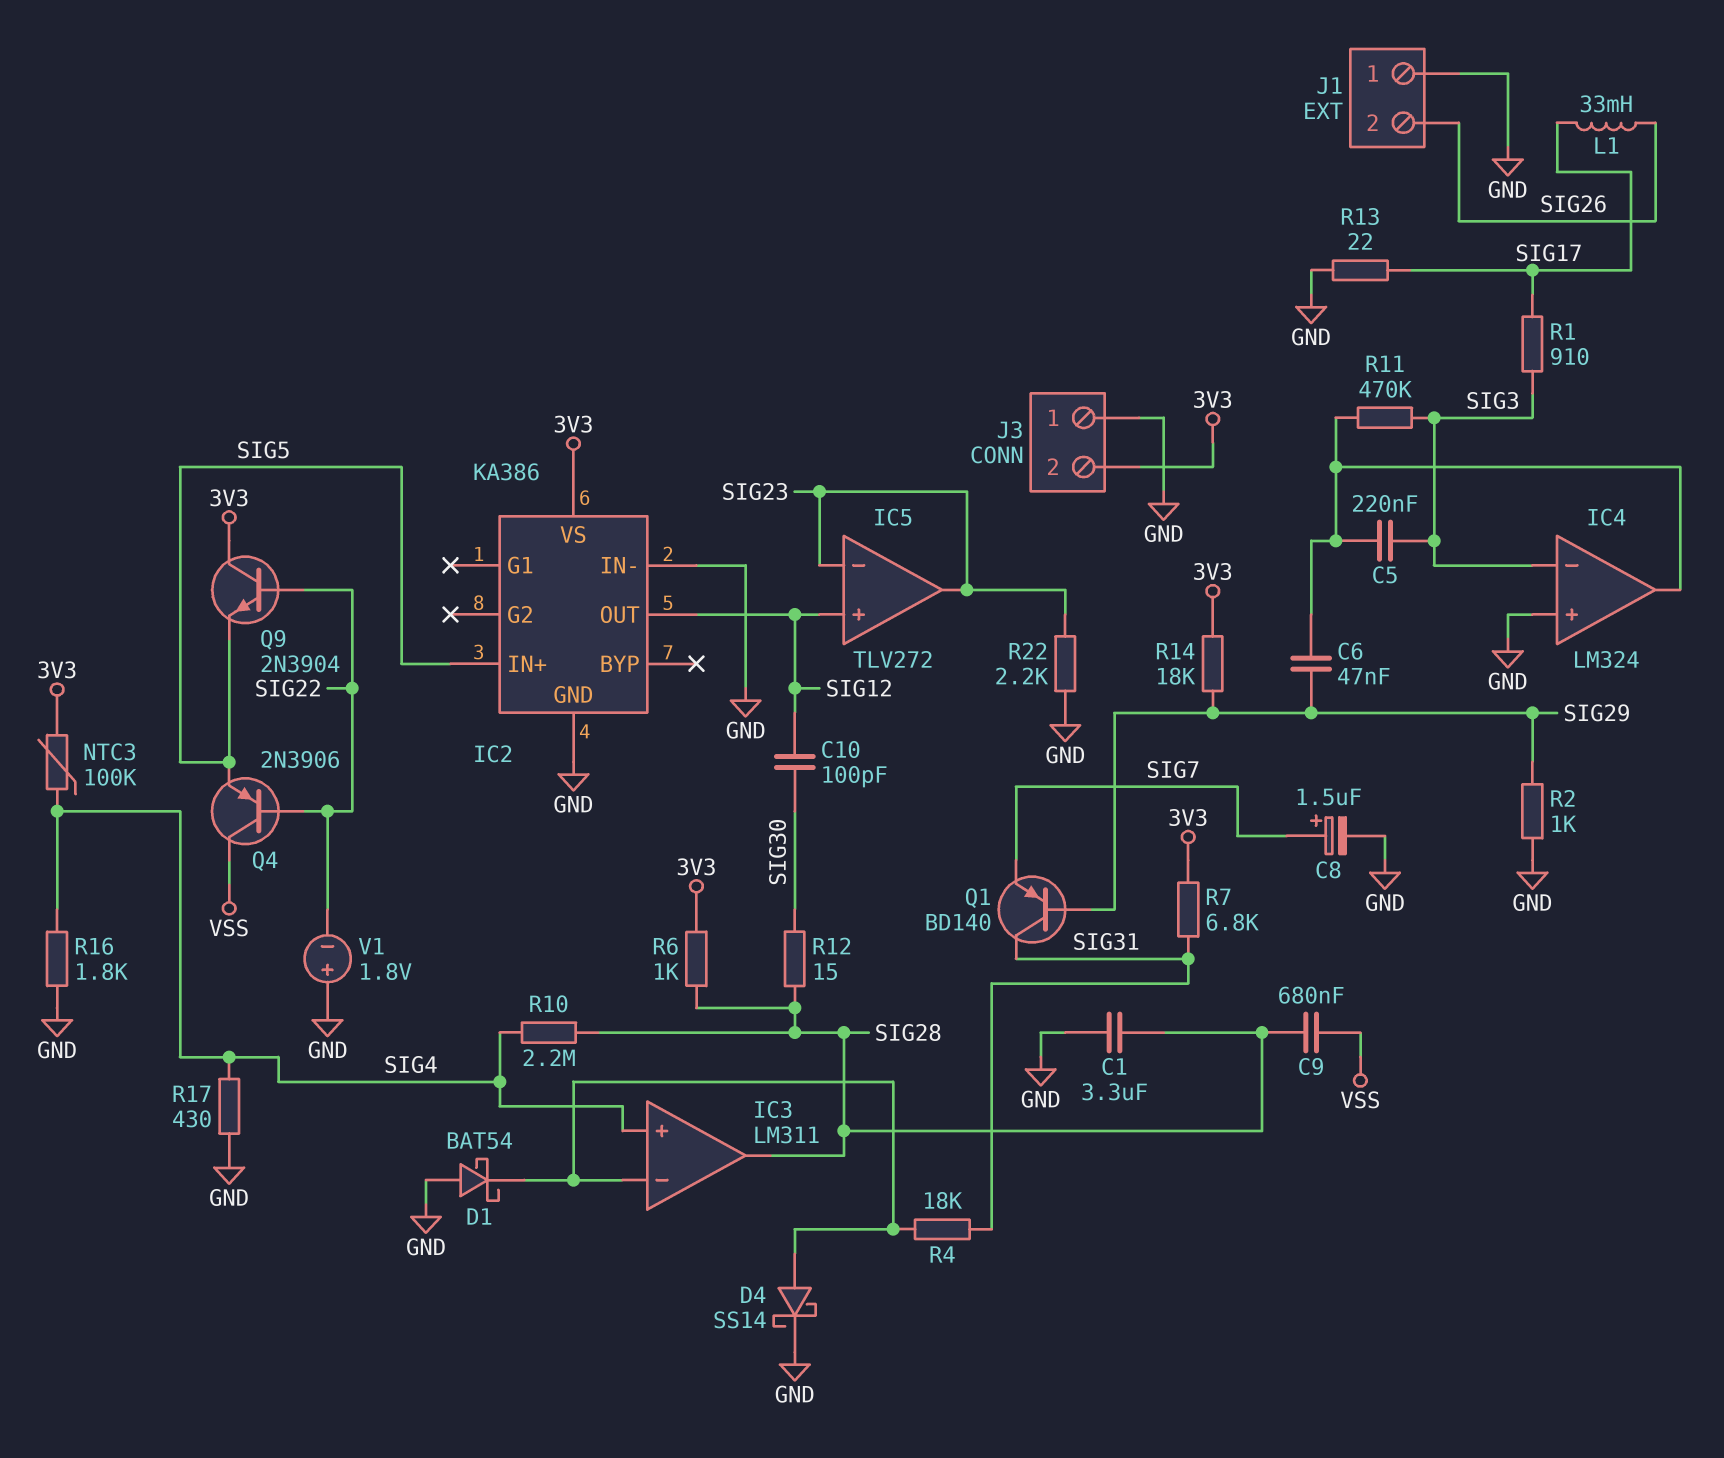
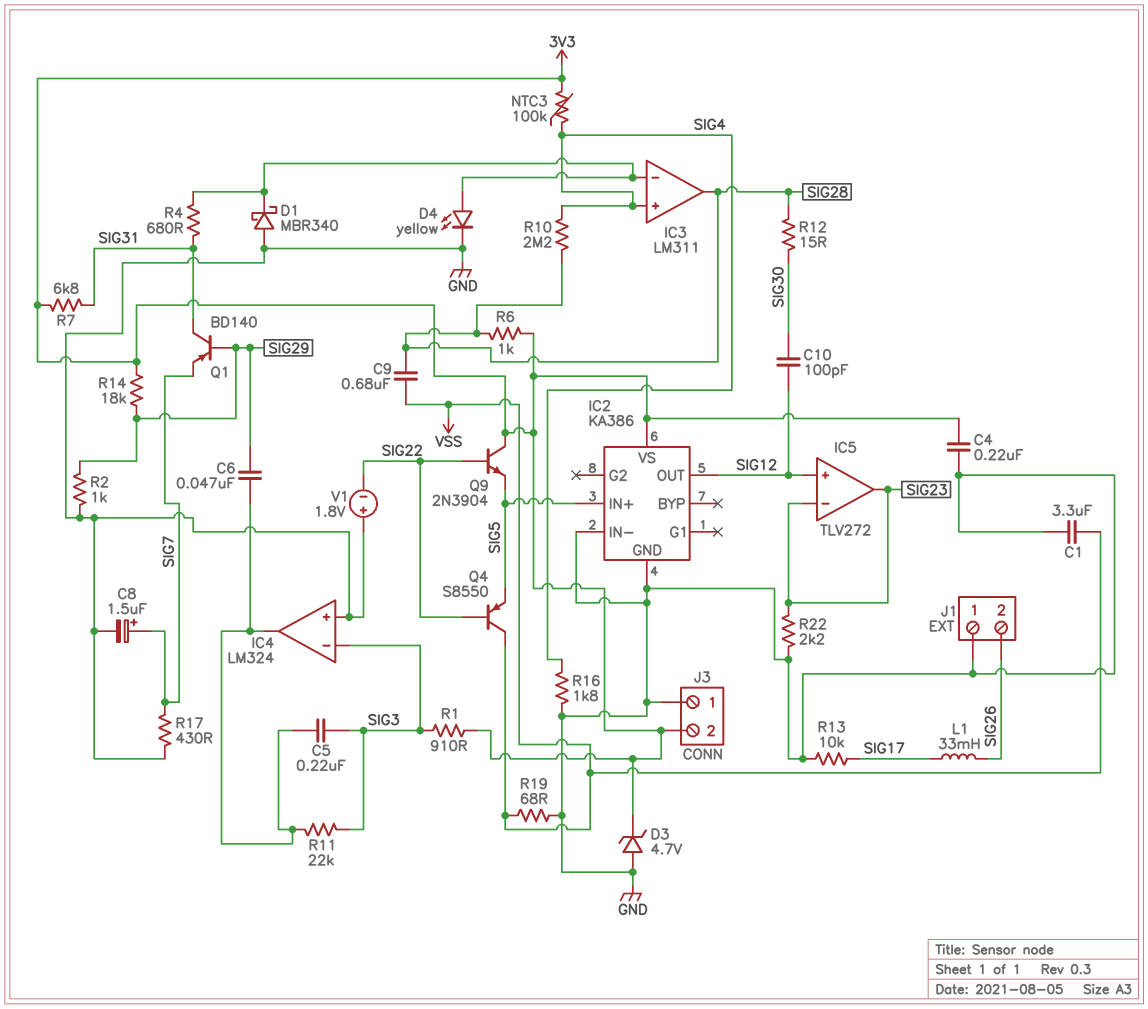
C1: 3.3uF (GND, SIG28) -> 3.3uF (GND, VSS)
C4: none -> 220nF (3V3, GND)
D1: schottky BAT54 (A GND, K IC3/in-) -> schottky MBR340 (A GND, K IC3/in-)
D3: none -> zener 4.7V (A GND, K 3V3)
D4: schottky SS14 (A IC3/in-, K GND) -> LED yellow (A IC3/in-, K GND)
Q4: PNP 2N3906 (B SIG22, C VSS, E SIG5) -> PNP S8550 (B SIG22, C VSS, E SIG5)
R1: 910 (SIG3, SIG17) -> 910 (3V3, SIG3)
R4: 18k (IC3/in-, SIG31) -> 680 (IC3/in-, SIG31)
R11: 470k (IC4/out, SIG3) -> 22k (IC4/out, SIG3)
R13: 22 (GND, SIG17) -> 10k (GND, SIG17)
R17: 430 (GND, SIG4) -> 430 (GND, SIG7)
R19: none -> 68 (GND, VSS)

